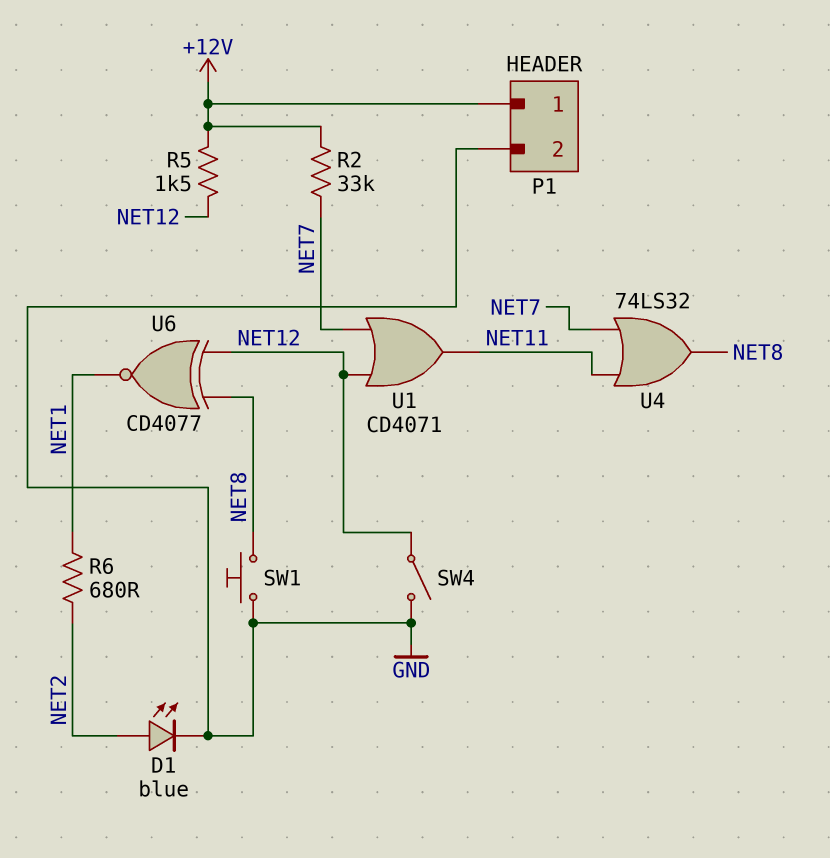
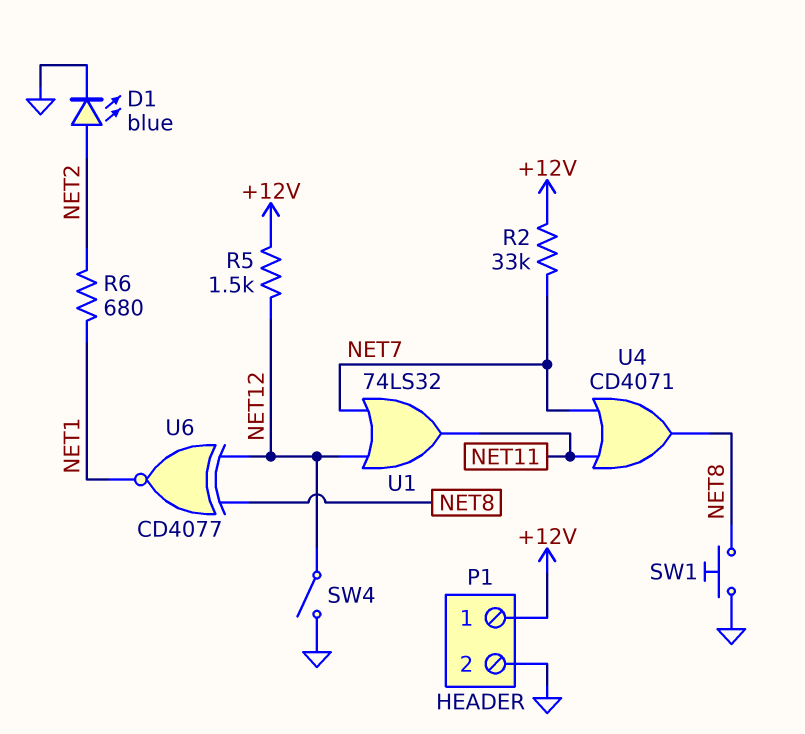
U1: OR CD4071 (in NET7, in NET12, out NET11) -> OR 74LS32 (in NET7, in NET12, out NET11)
U4: OR 74LS32 (in NET7, in NET11, out NET8) -> OR CD4071 (in NET7, in NET11, out NET8)

